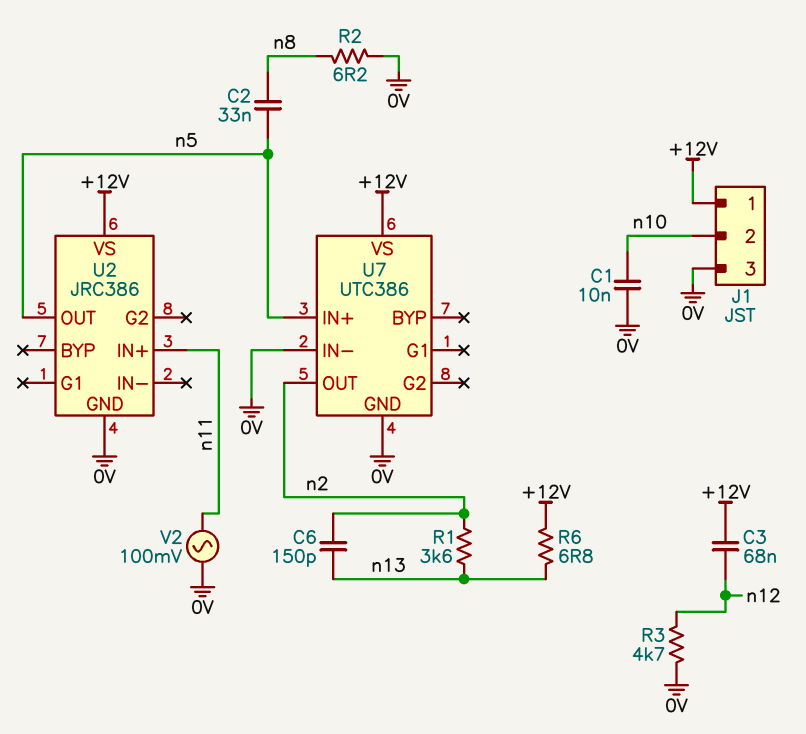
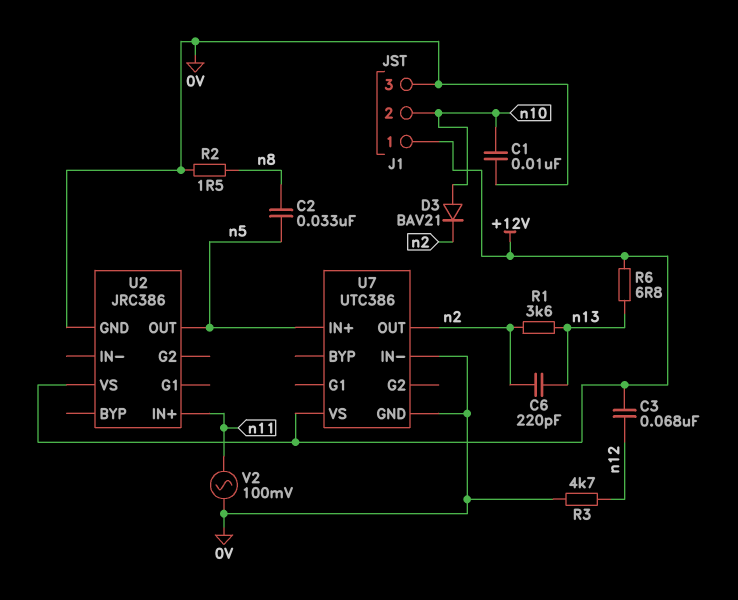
C6: 150pF (n2, n13) -> 220pF (n2, n13)
D3: none -> diode BAV21 (A n10, K n2)
R2: 6.2 (0V, n8) -> 1.5 (0V, n8)

